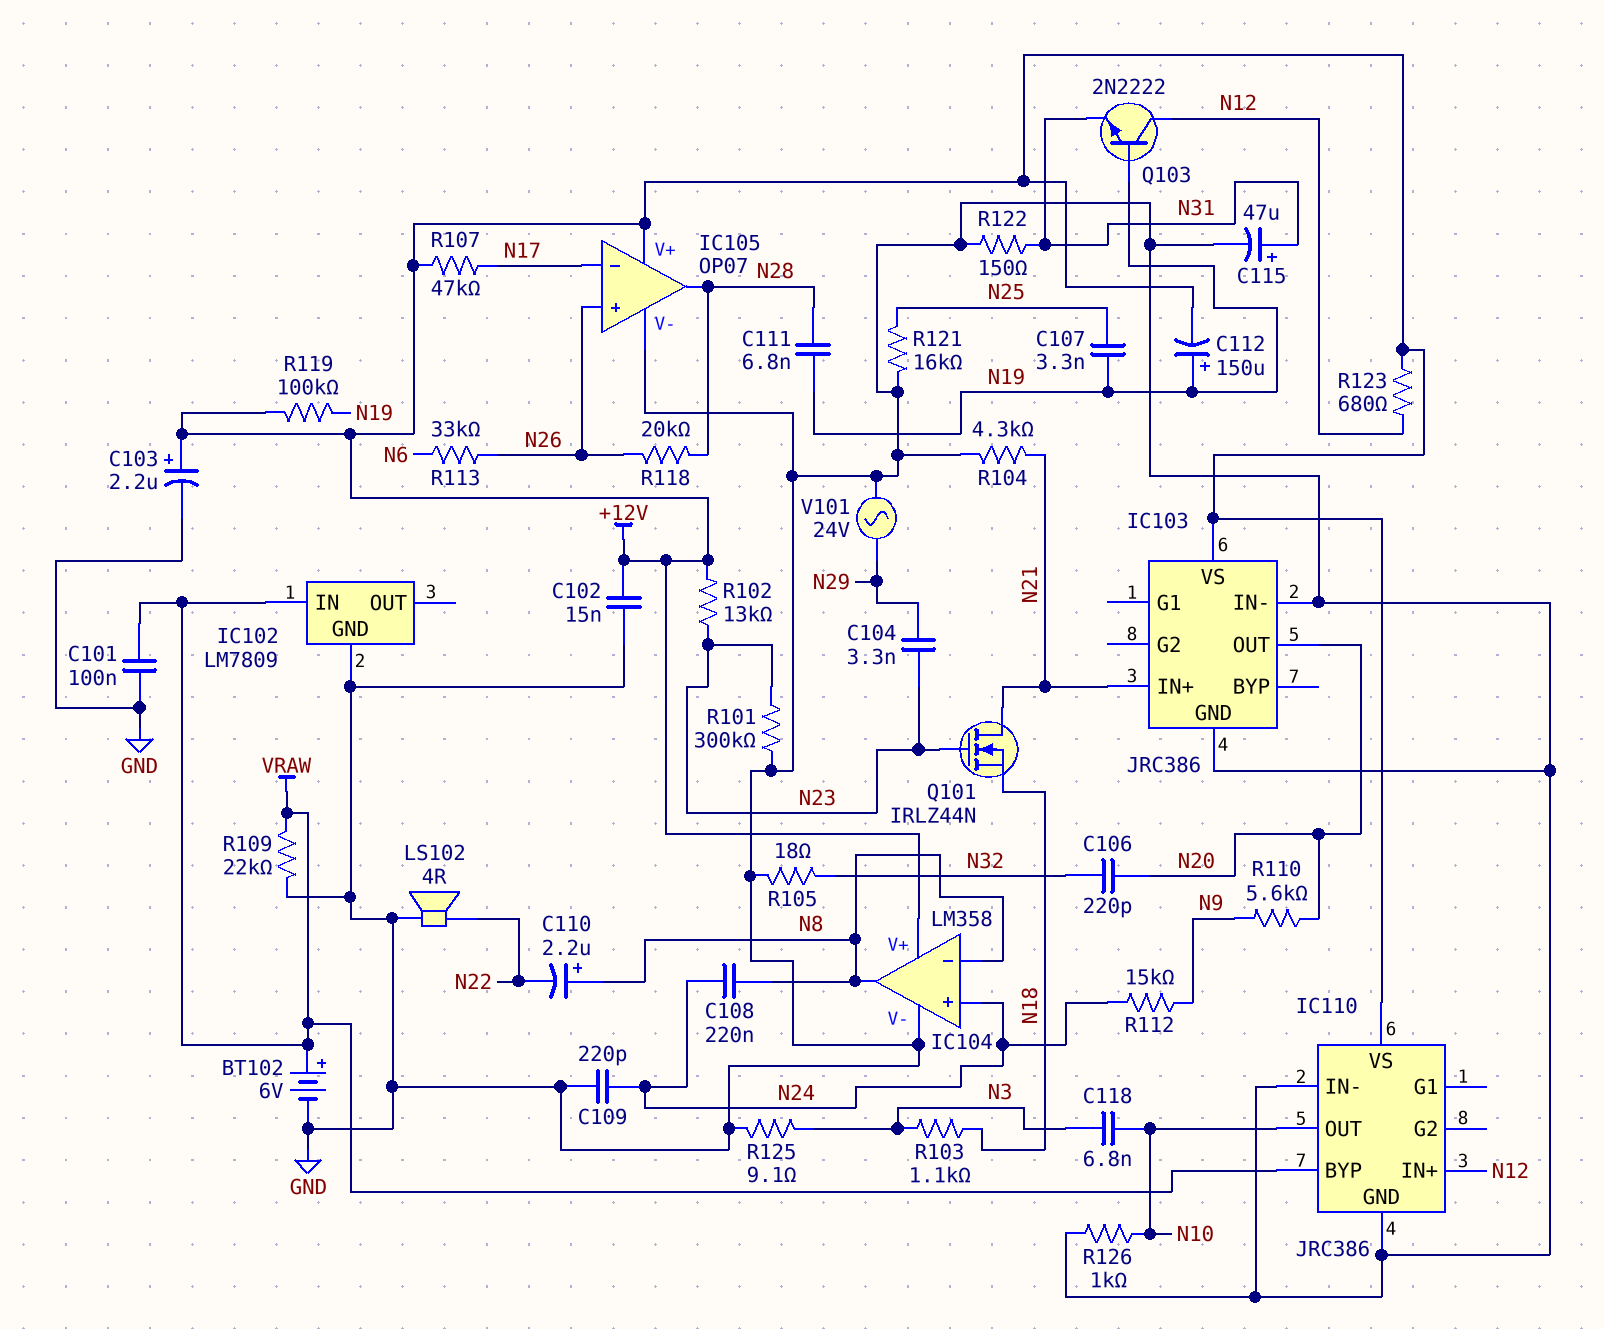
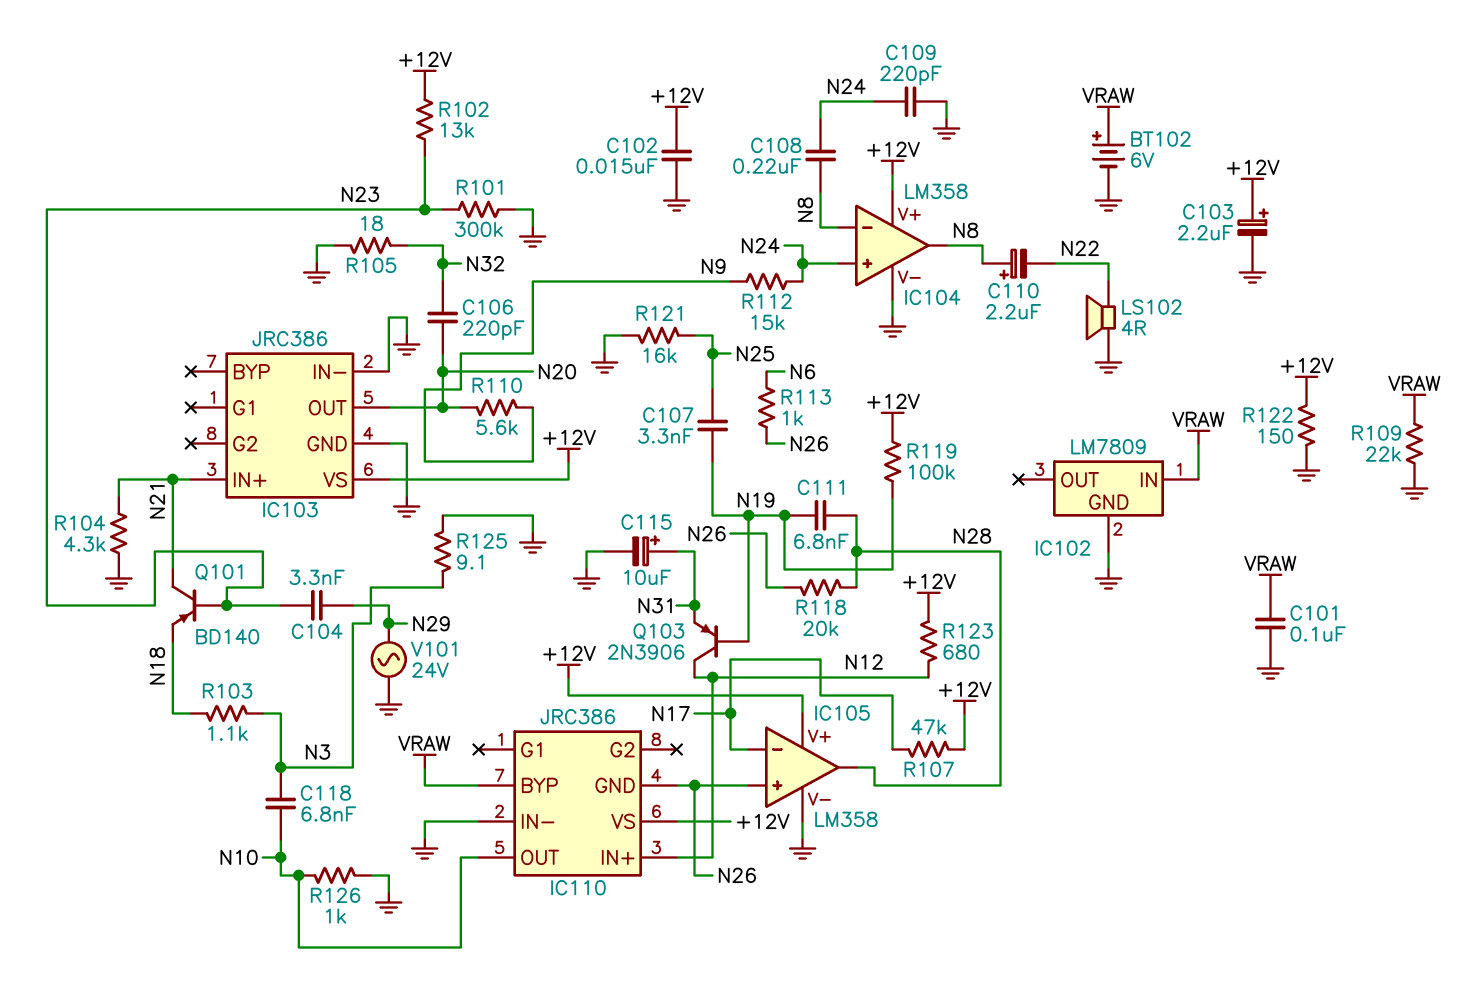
C112: 150uF (plus N19, minus +12V) -> none
C115: 47uF (plus N31, minus GND) -> 10uF (plus N31, minus GND)
IC105: OP07 -> LM358
IC110 pin GND: GND -> N26
Q101: NMOS IRLZ44N (G N23, D N21, S N18) -> PNP BD140 (B N23, C N21, E N18)
Q103: NPN 2N2222 (B N19, C N12, E N31) -> PNP 2N3906 (B N19, C N12, E N31)
R113: 33k (N6, N26) -> 1k (N6, N26)
R122: 150 (GND, N31) -> 150 (+12V, GND)

